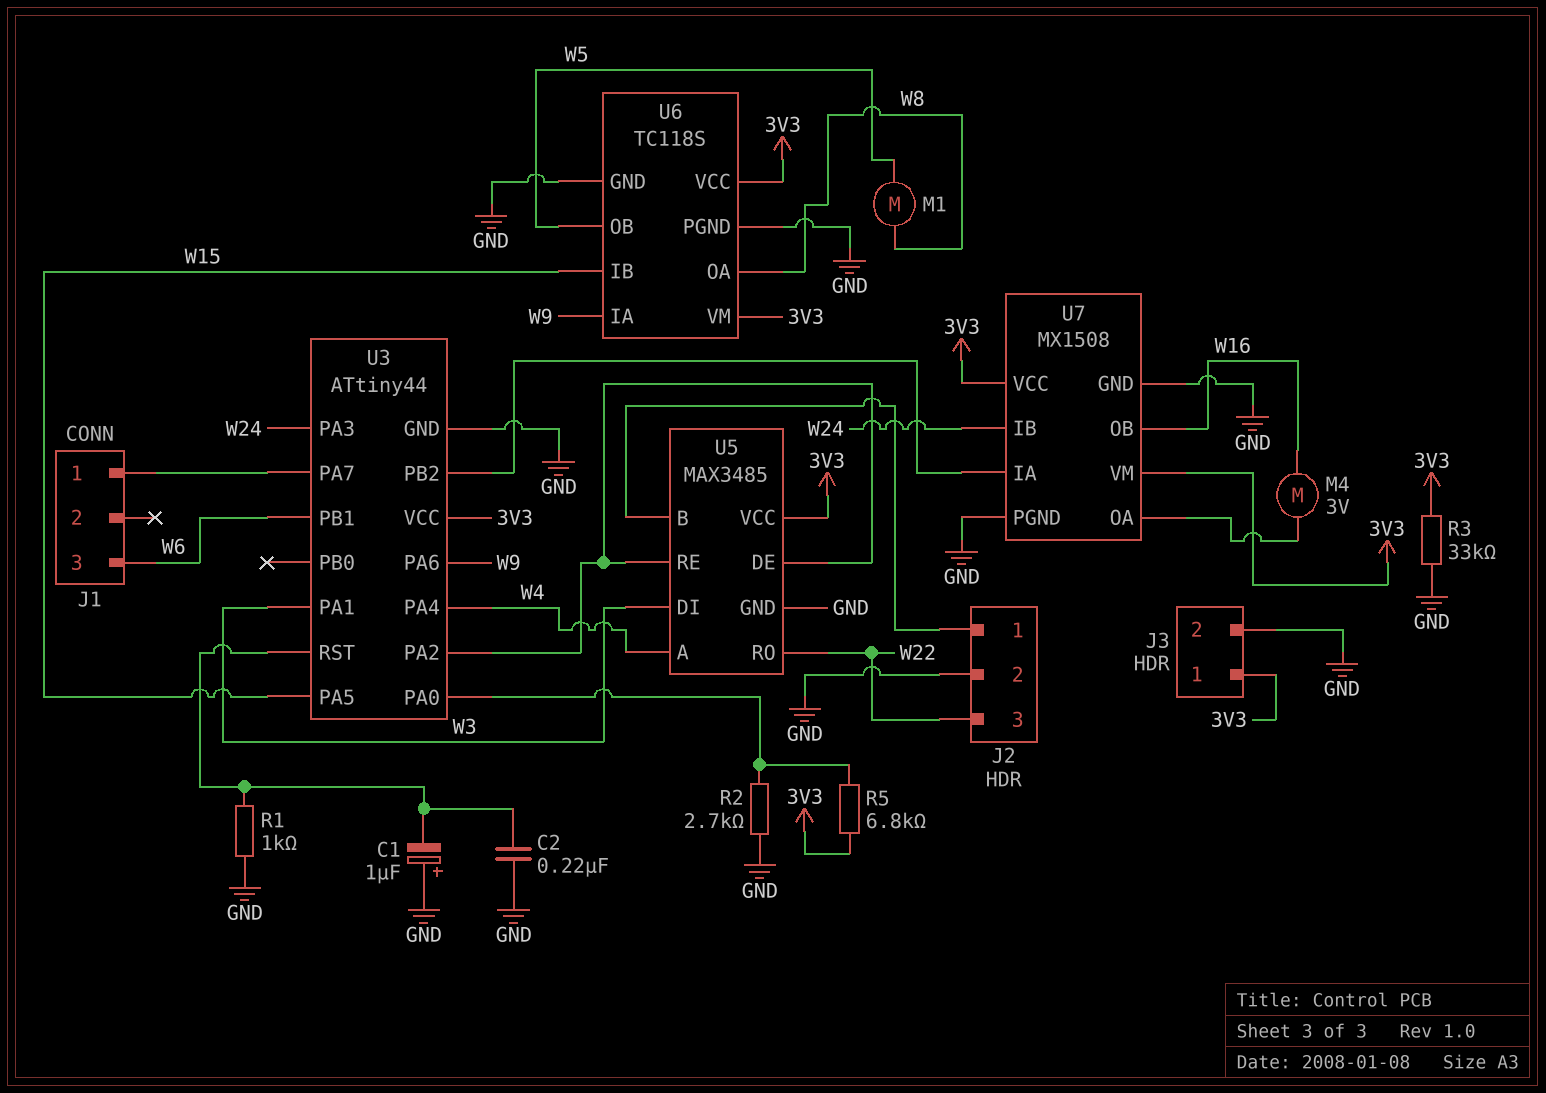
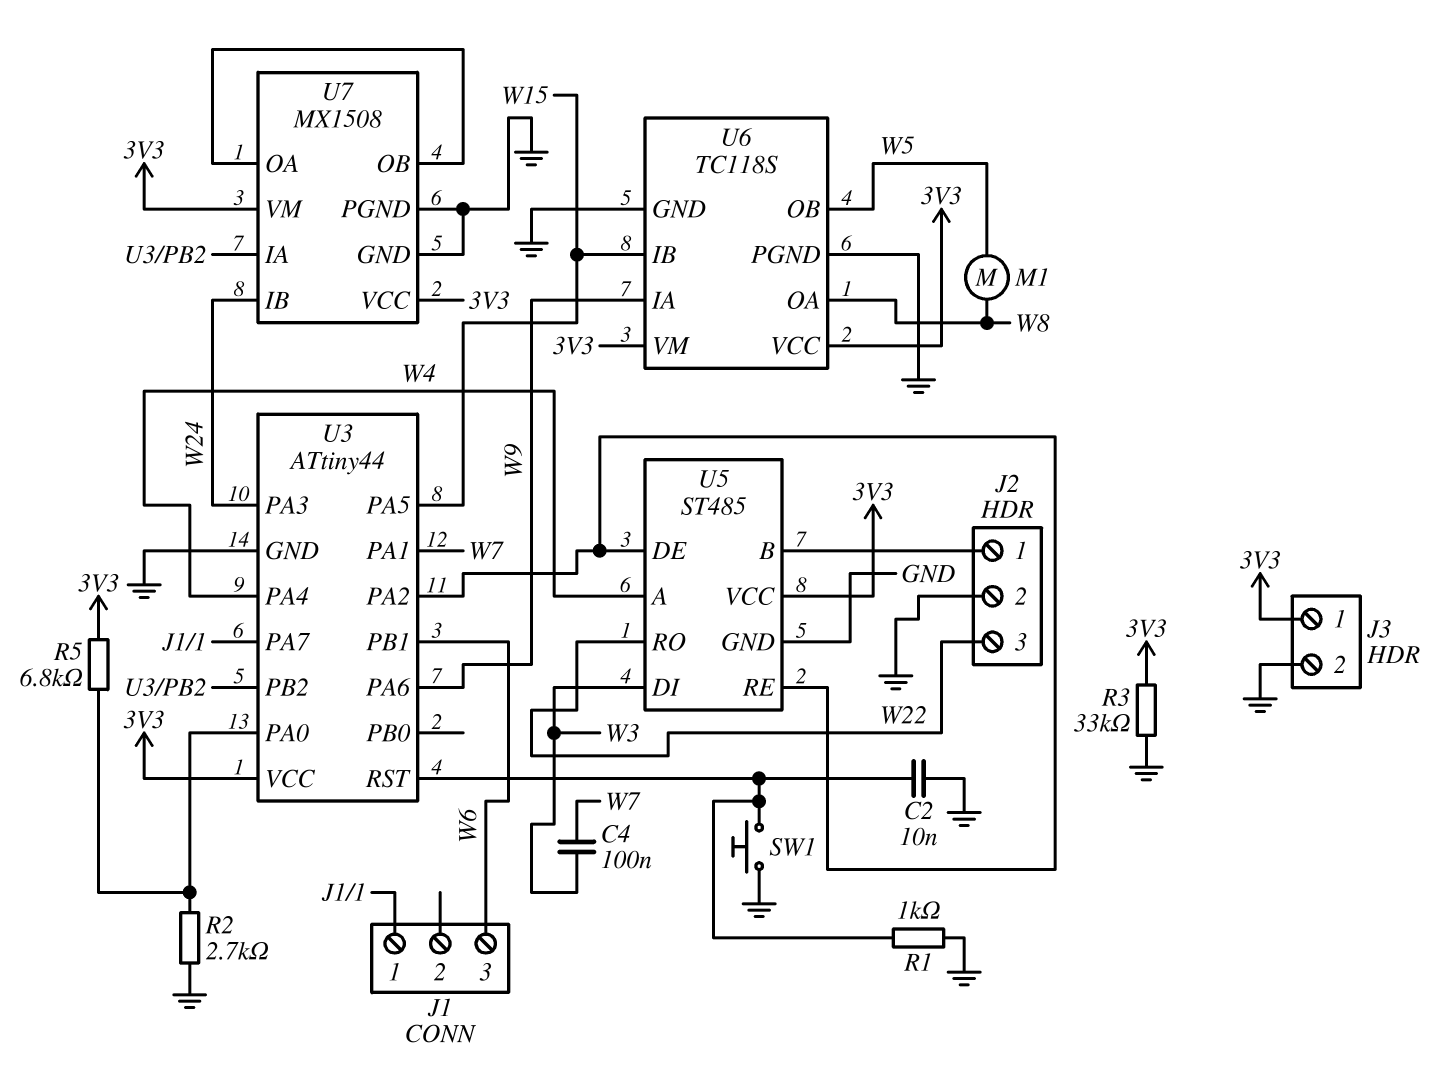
C1: 1uF (plus GND, minus U3/RST) -> none
C2: 220nF (GND, U3/RST) -> 10nF (GND, U3/RST)
C4: none -> 100nF (W3, W7)
M4: motor 3V (U7/OA, W16) -> none
SW1: none -> button (GND, U3/RST)
U3 pin PA1: W3 -> W7
U5: MAX3485 -> ST485
U7 pin OB: W16 -> U7/OA

